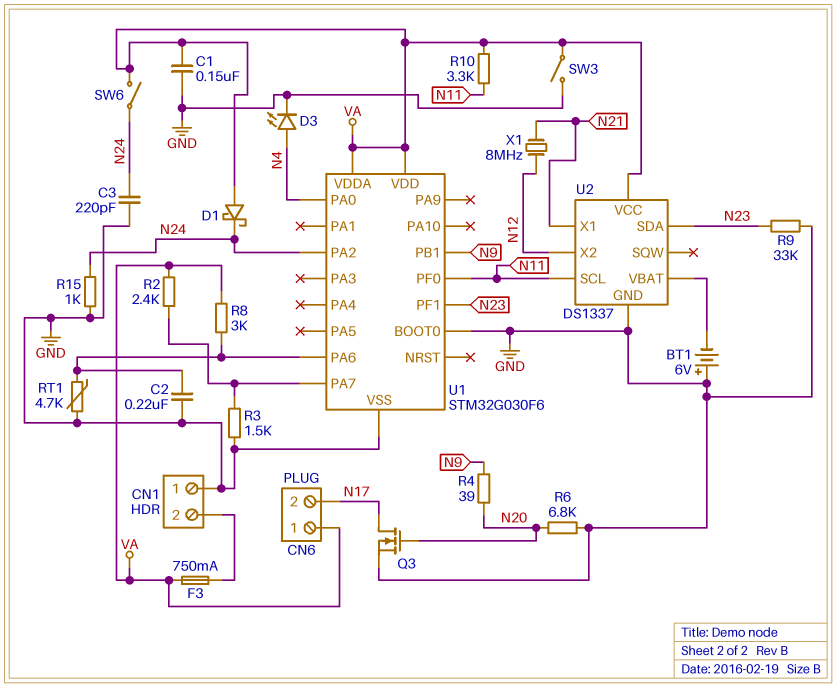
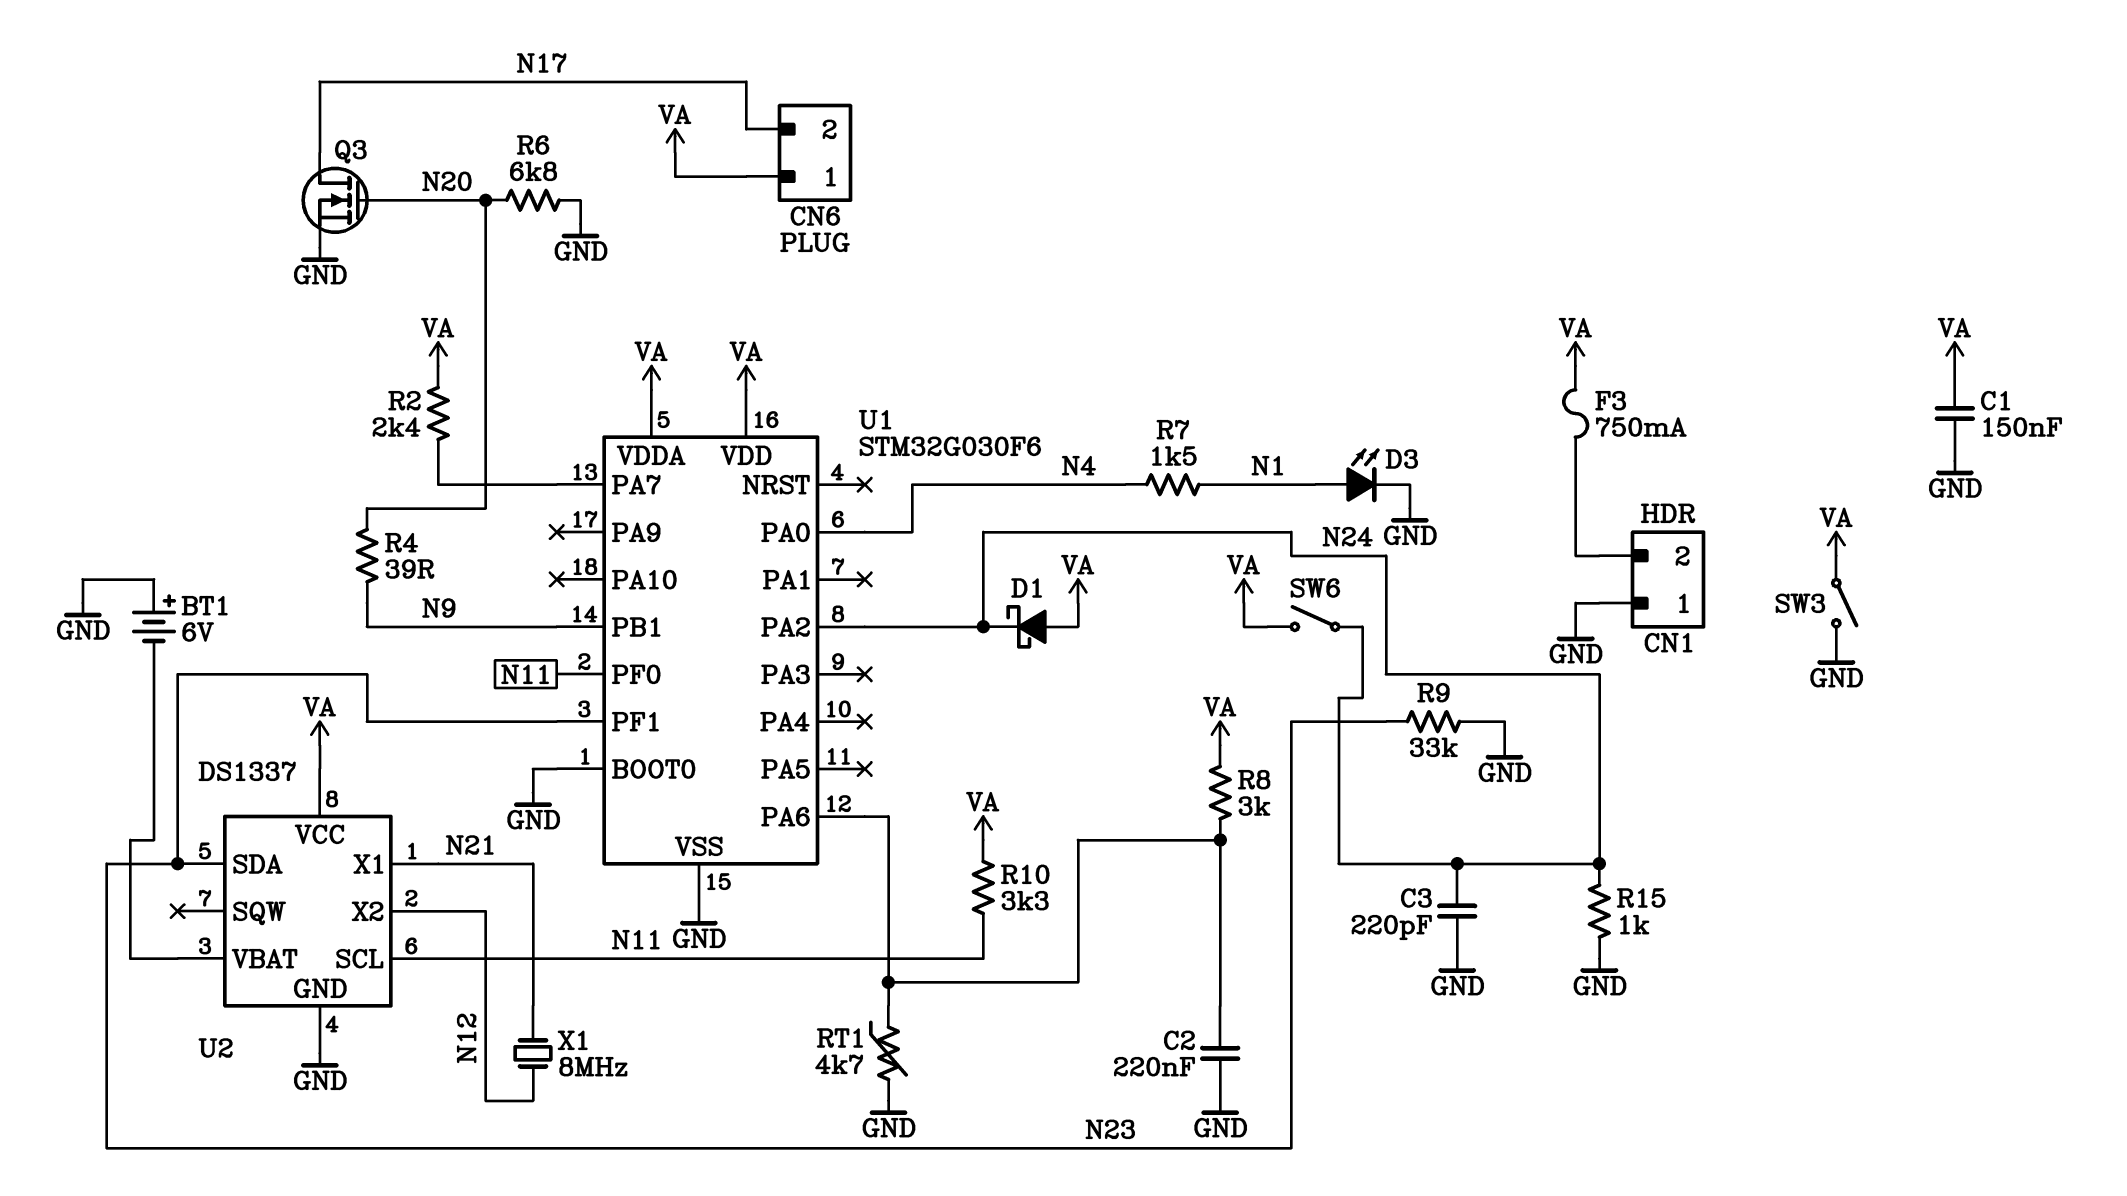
D3: LED (A N4, K GND) -> LED (A N1, K GND)
R3: 1.5k (GND, U1/PA7) -> none
R7: none -> 1.5k (N1, N4)

